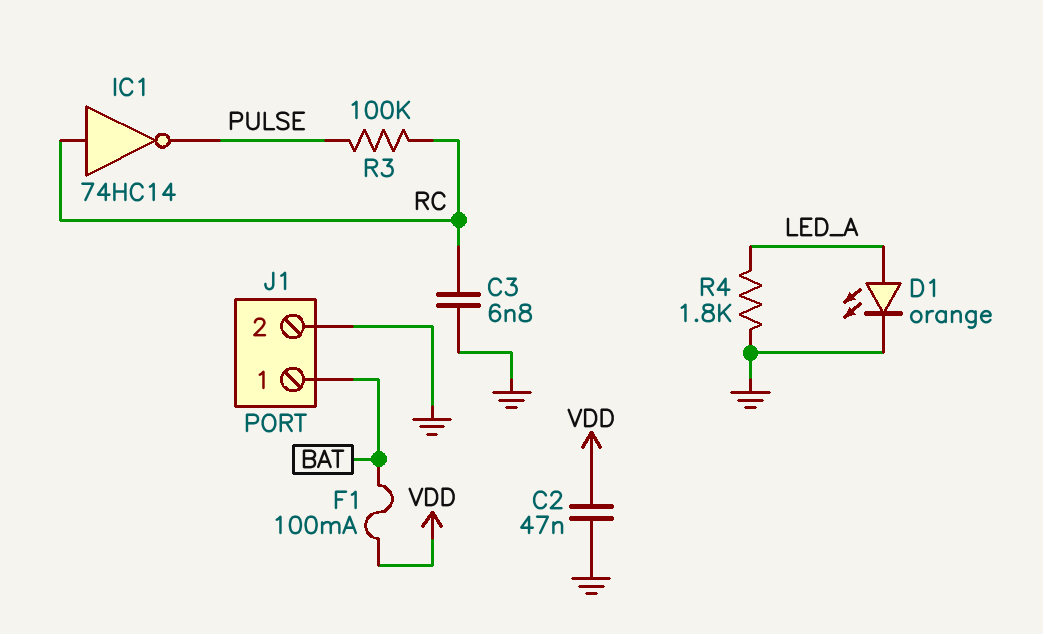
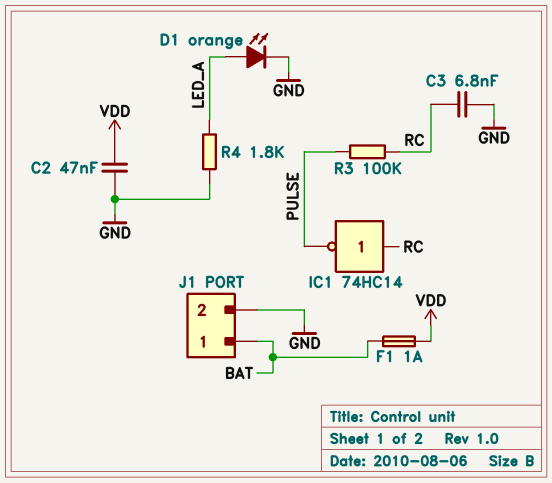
F1: 100mA (BAT, VDD) -> 1A (BAT, VDD)

